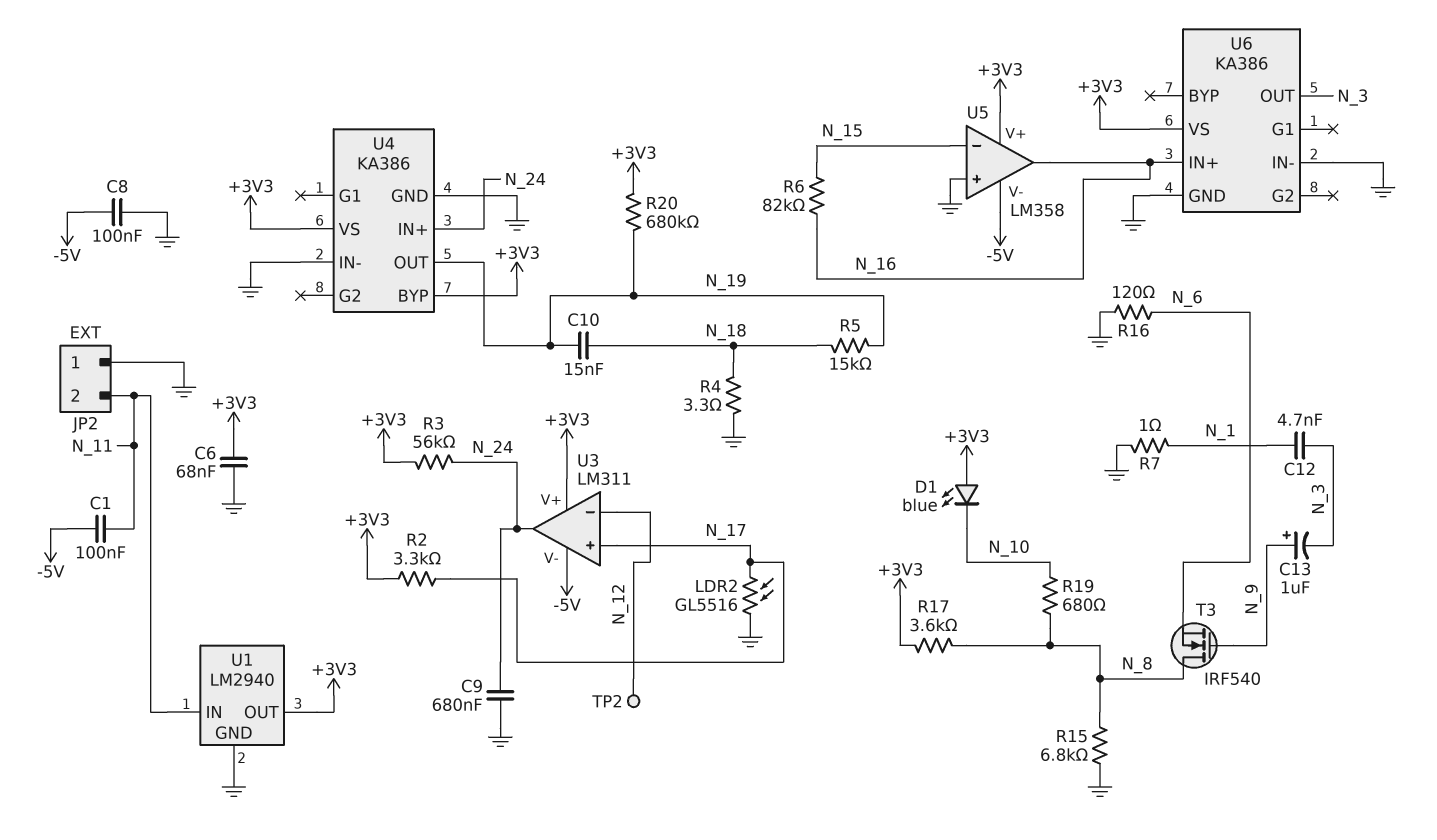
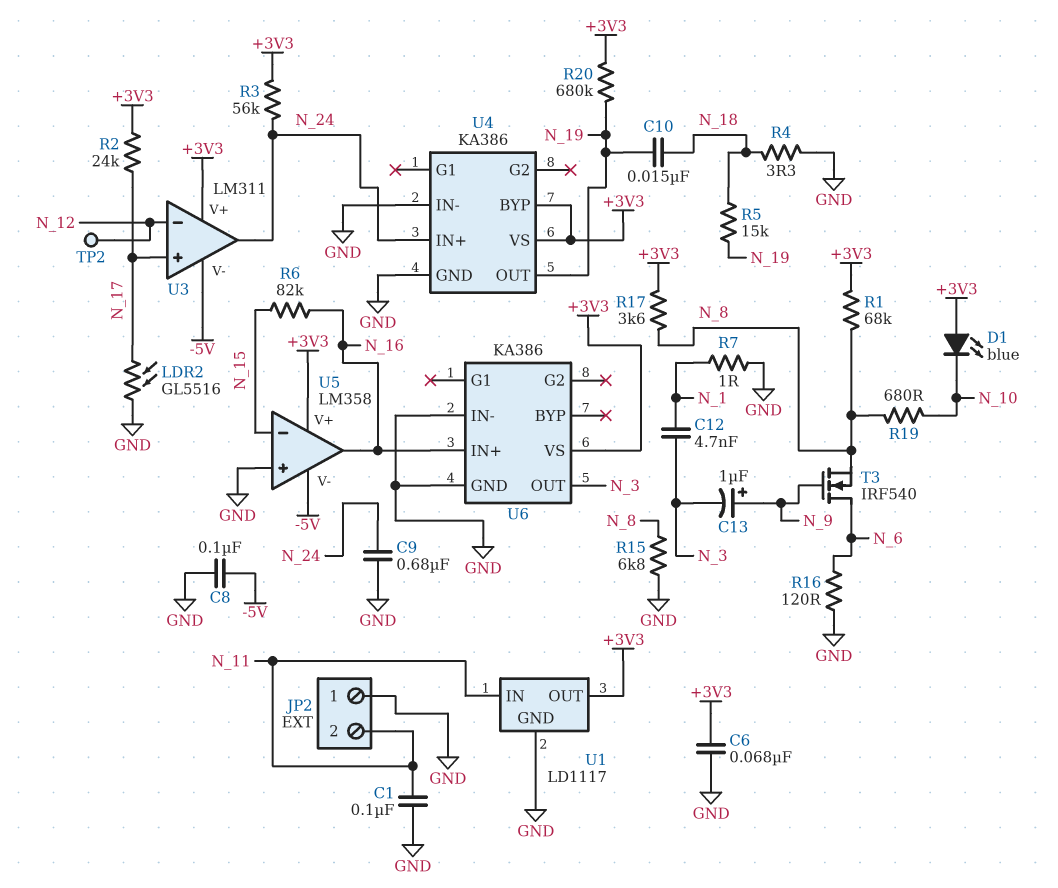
C1: 100nF (-5V, N_11) -> 100nF (GND, N_11)
R1: none -> 68k (+3V3, N_8)
R2: 3.3k (+3V3, N_17) -> 24k (+3V3, N_17)
T3: NMOS IRF540 (G N_9, D N_8, S N_6) -> NMOS IRF540 (G N_9, D N_6, S N_8)
U1: LM2940 -> LD1117

